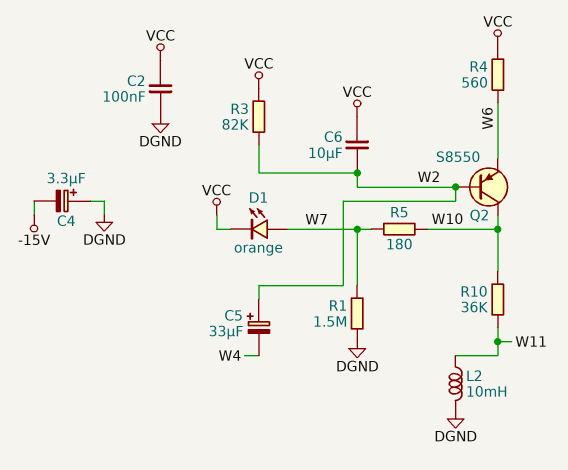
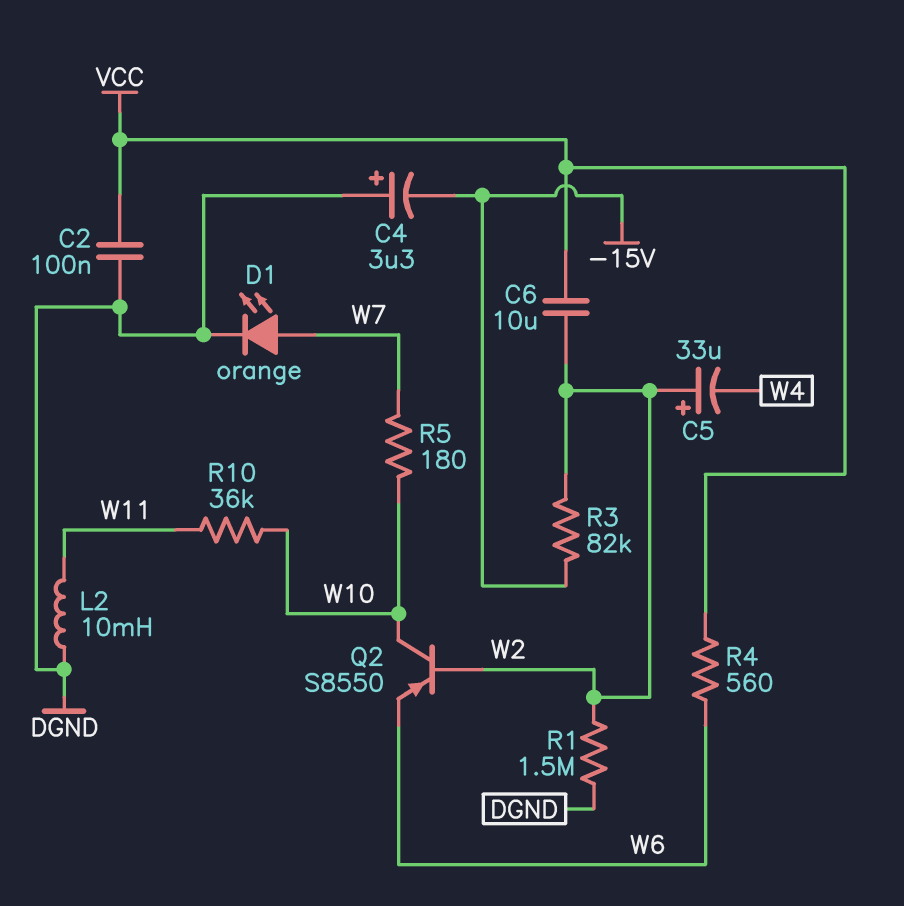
D1: LED orange (A W7, K VCC) -> LED orange (A W7, K DGND)
R1: 1.5M (DGND, W7) -> 1.5M (DGND, W2)
R3: 82k (VCC, W2) -> 82k (-15V, W2)

